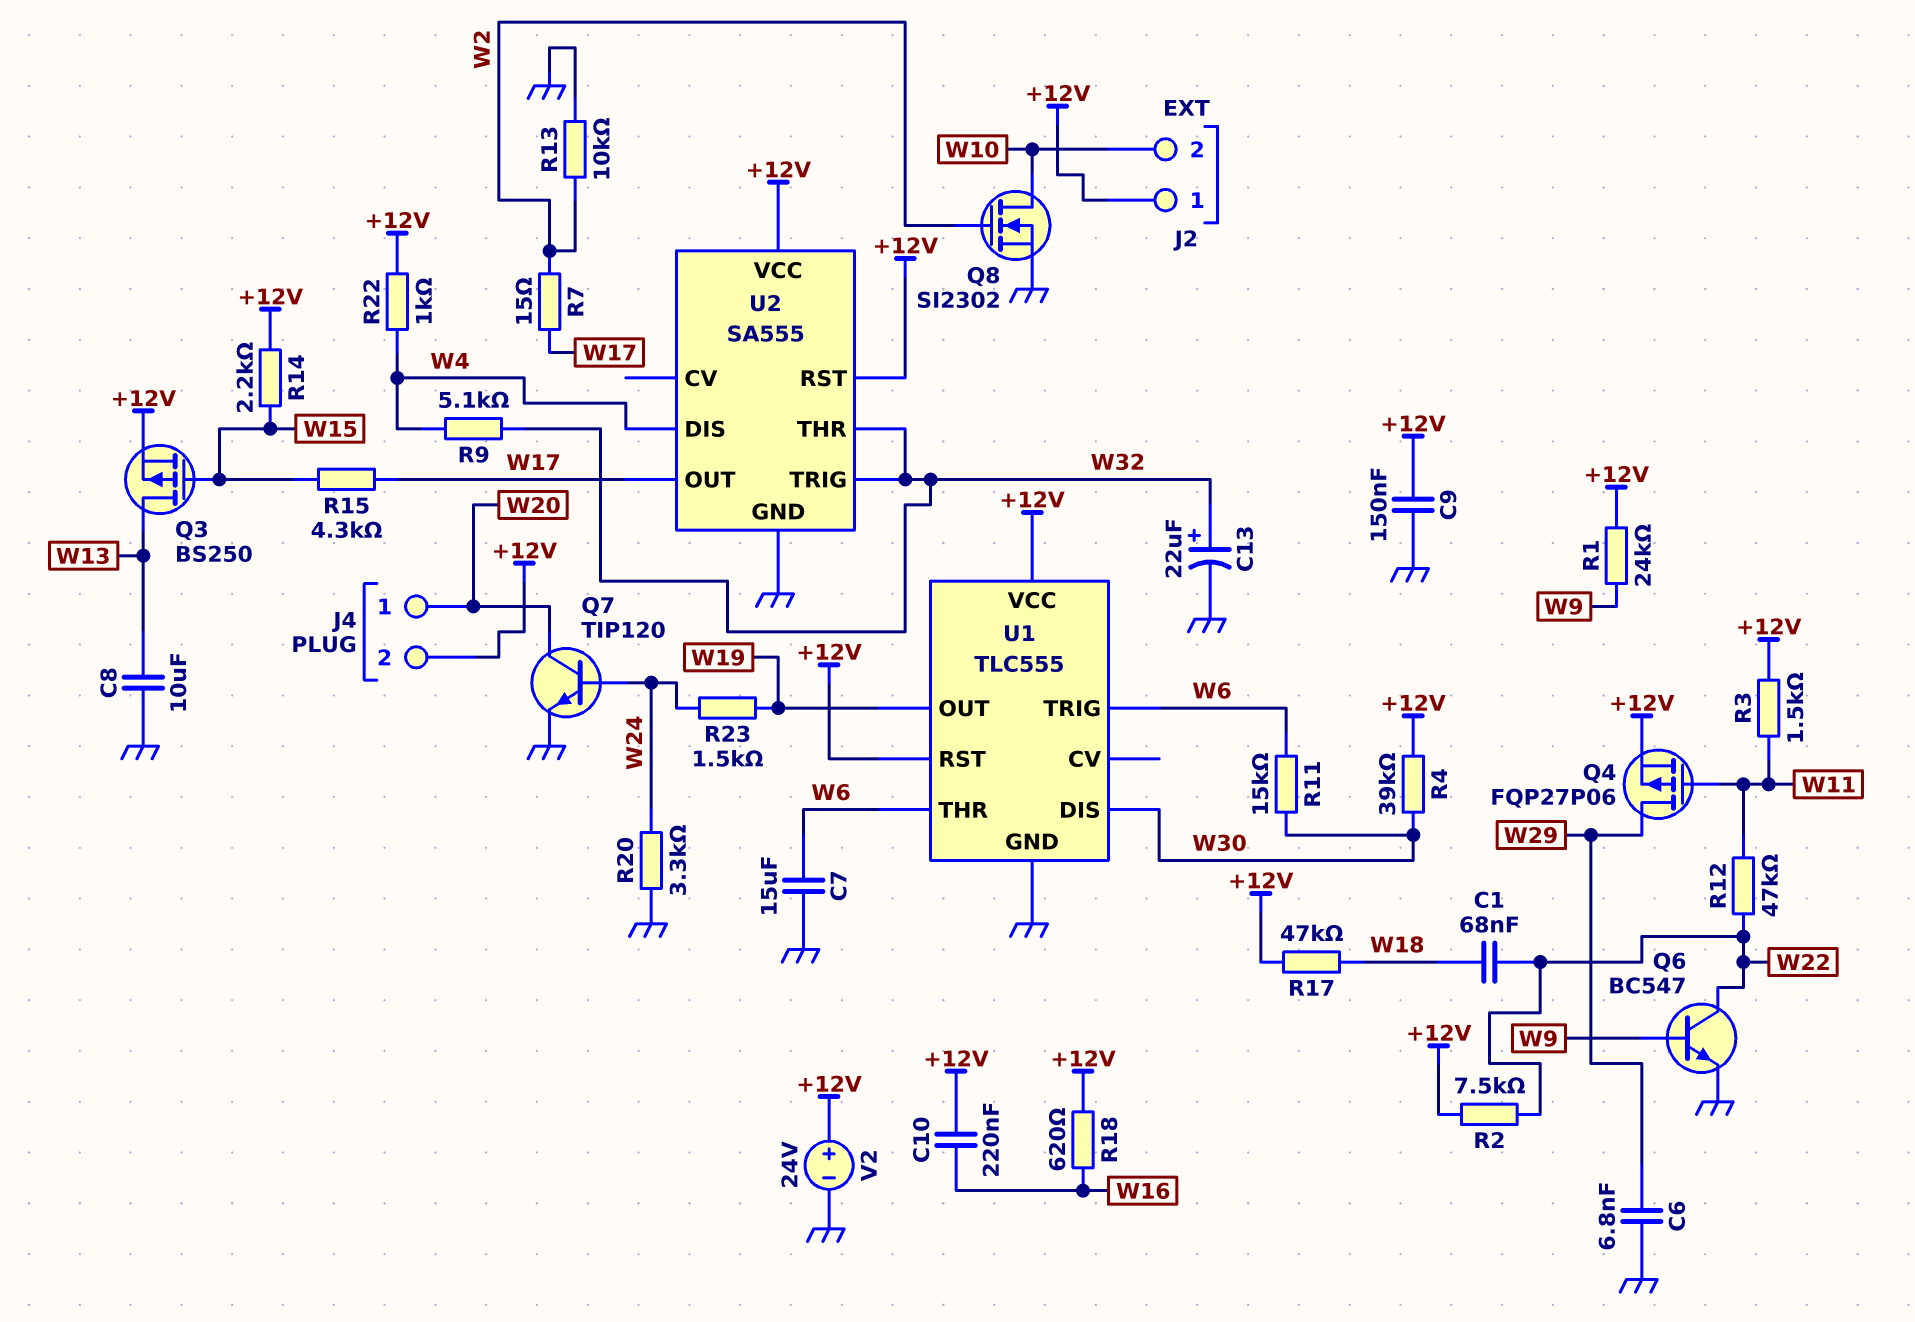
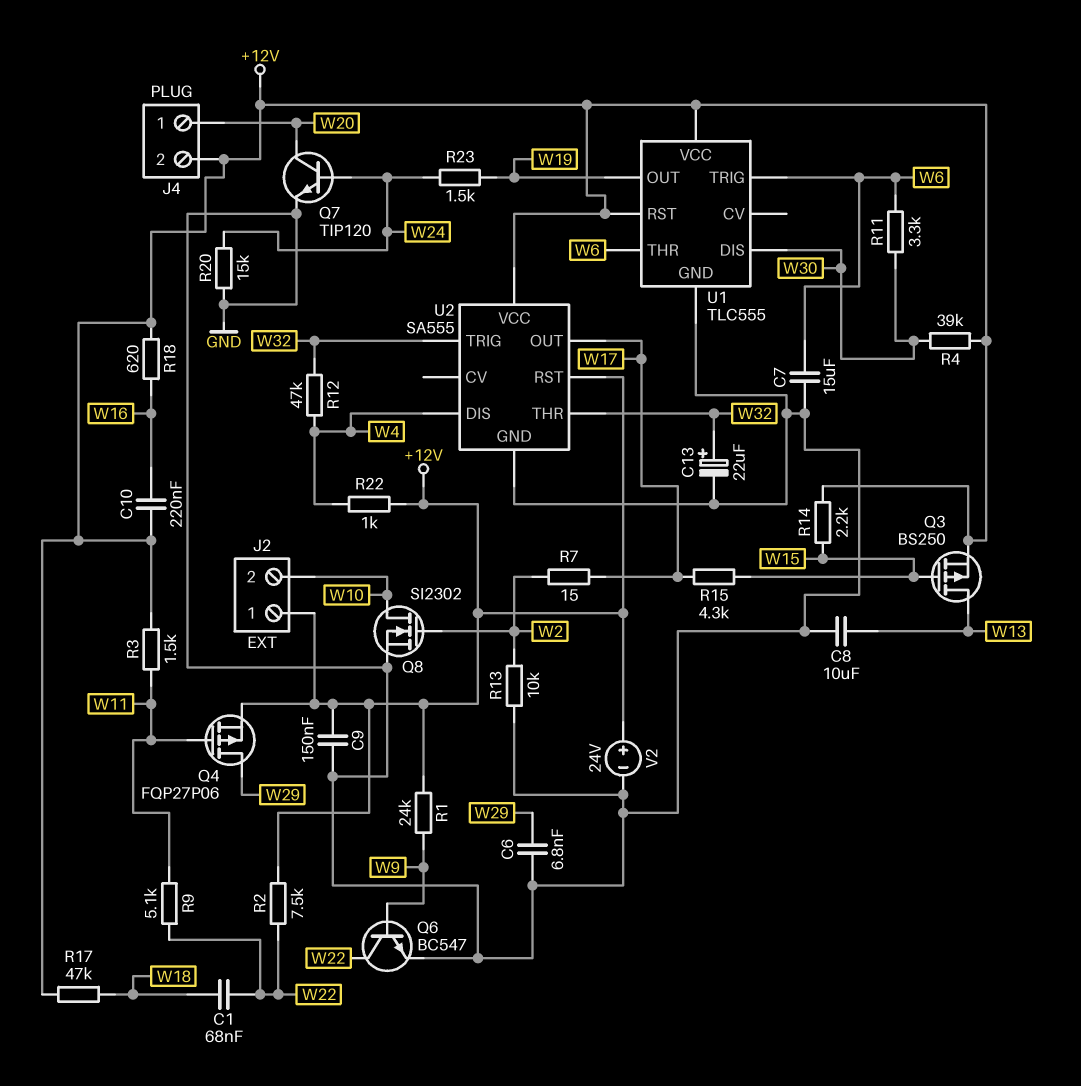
R9: 5.1k (W4, W32) -> 5.1k (W11, W22)
R11: 15k (W6, W30) -> 3.3k (W6, W30)
R12: 47k (W11, W22) -> 47k (W4, W32)
R20: 3.3k (GND, W24) -> 15k (GND, W24)

